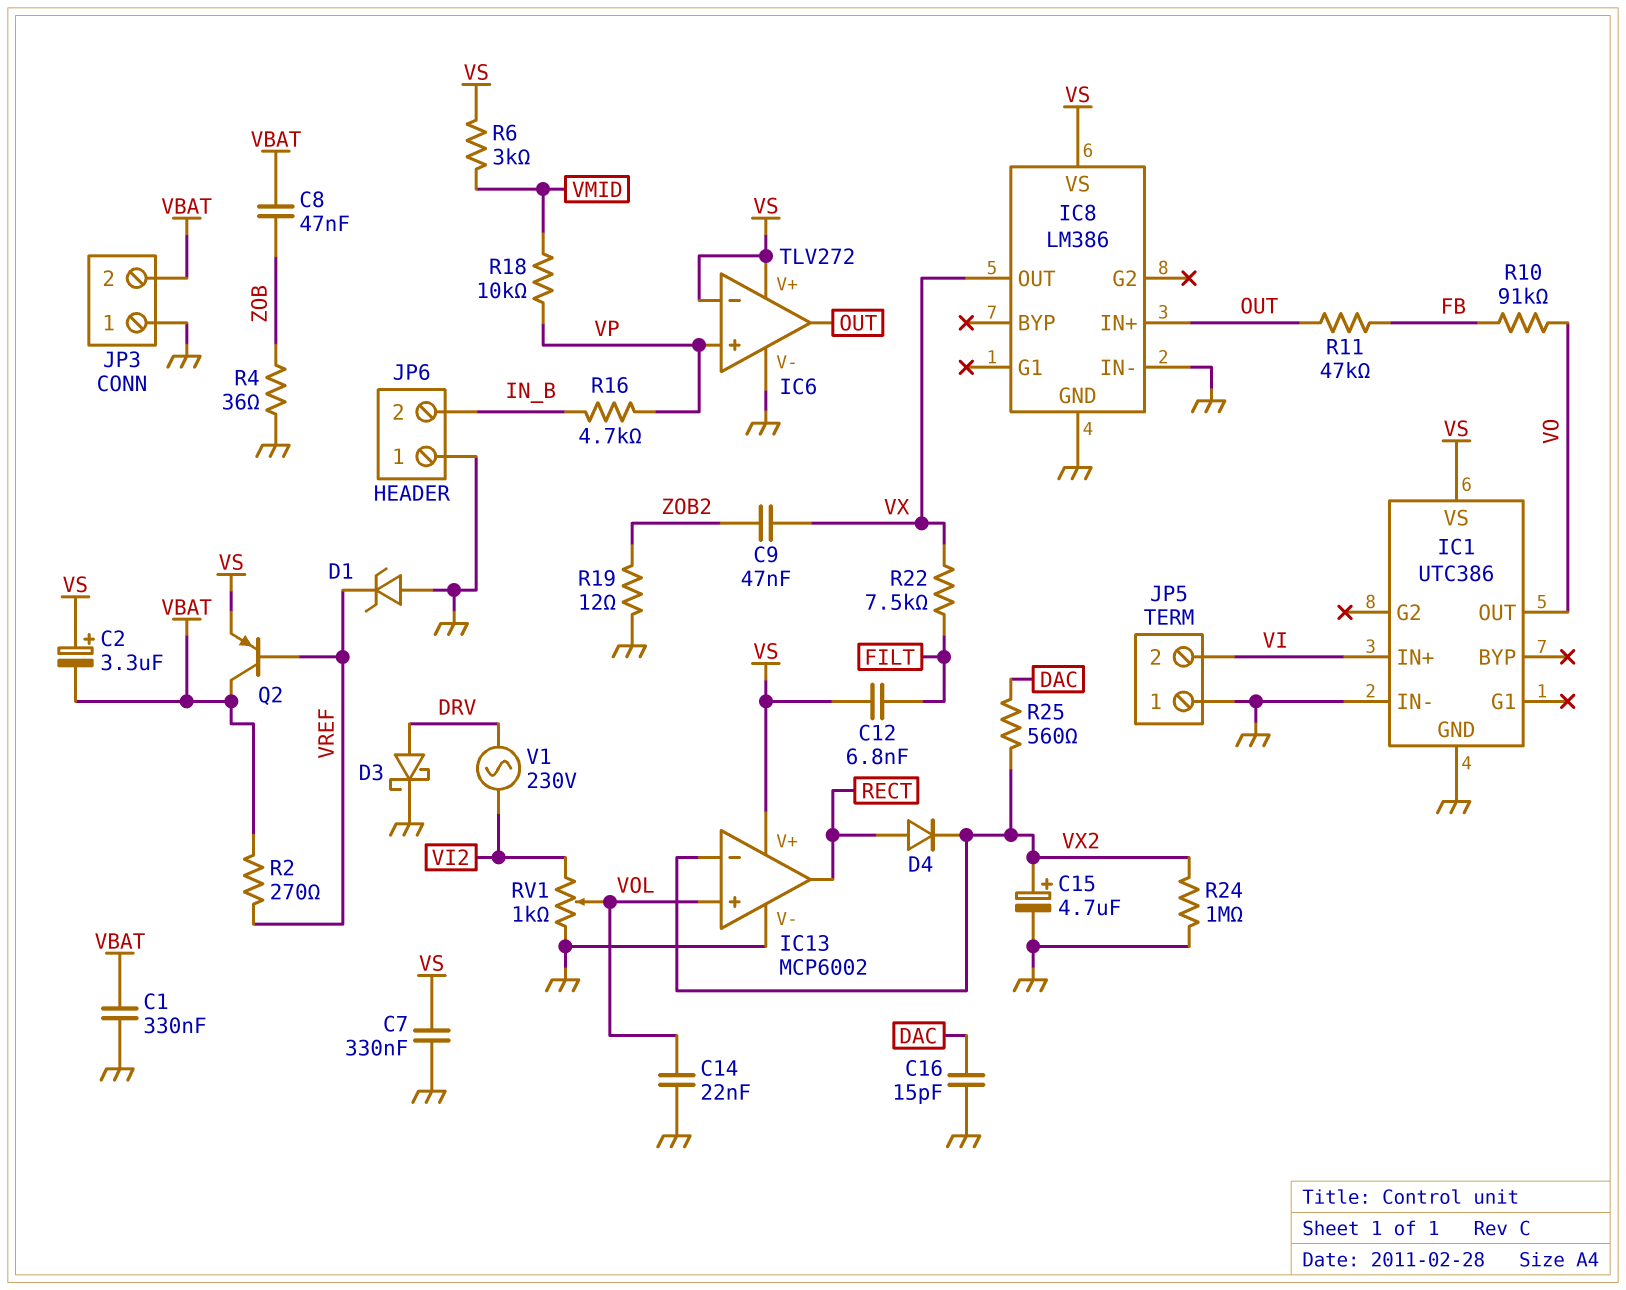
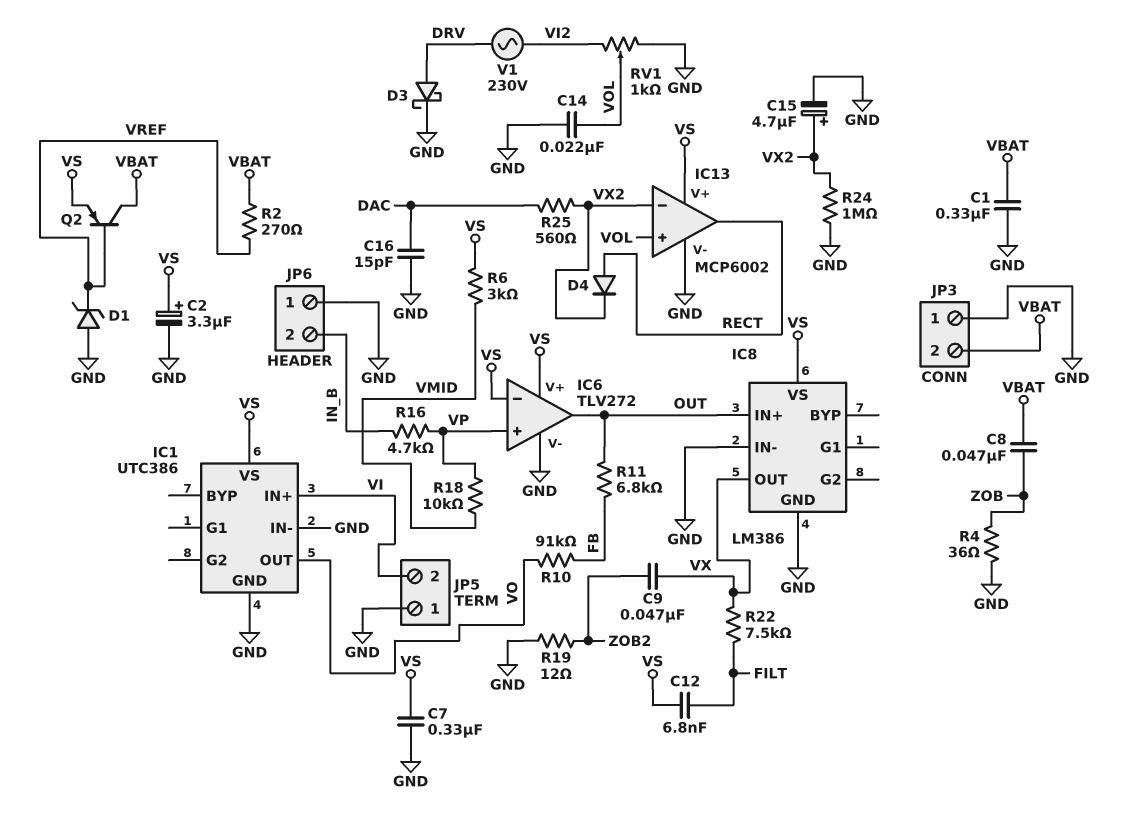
C2: 3.3uF (plus VS, minus VBAT) -> 3.3uF (plus VS, minus GND)
R11: 47k (FB, OUT) -> 6.8k (FB, OUT)

